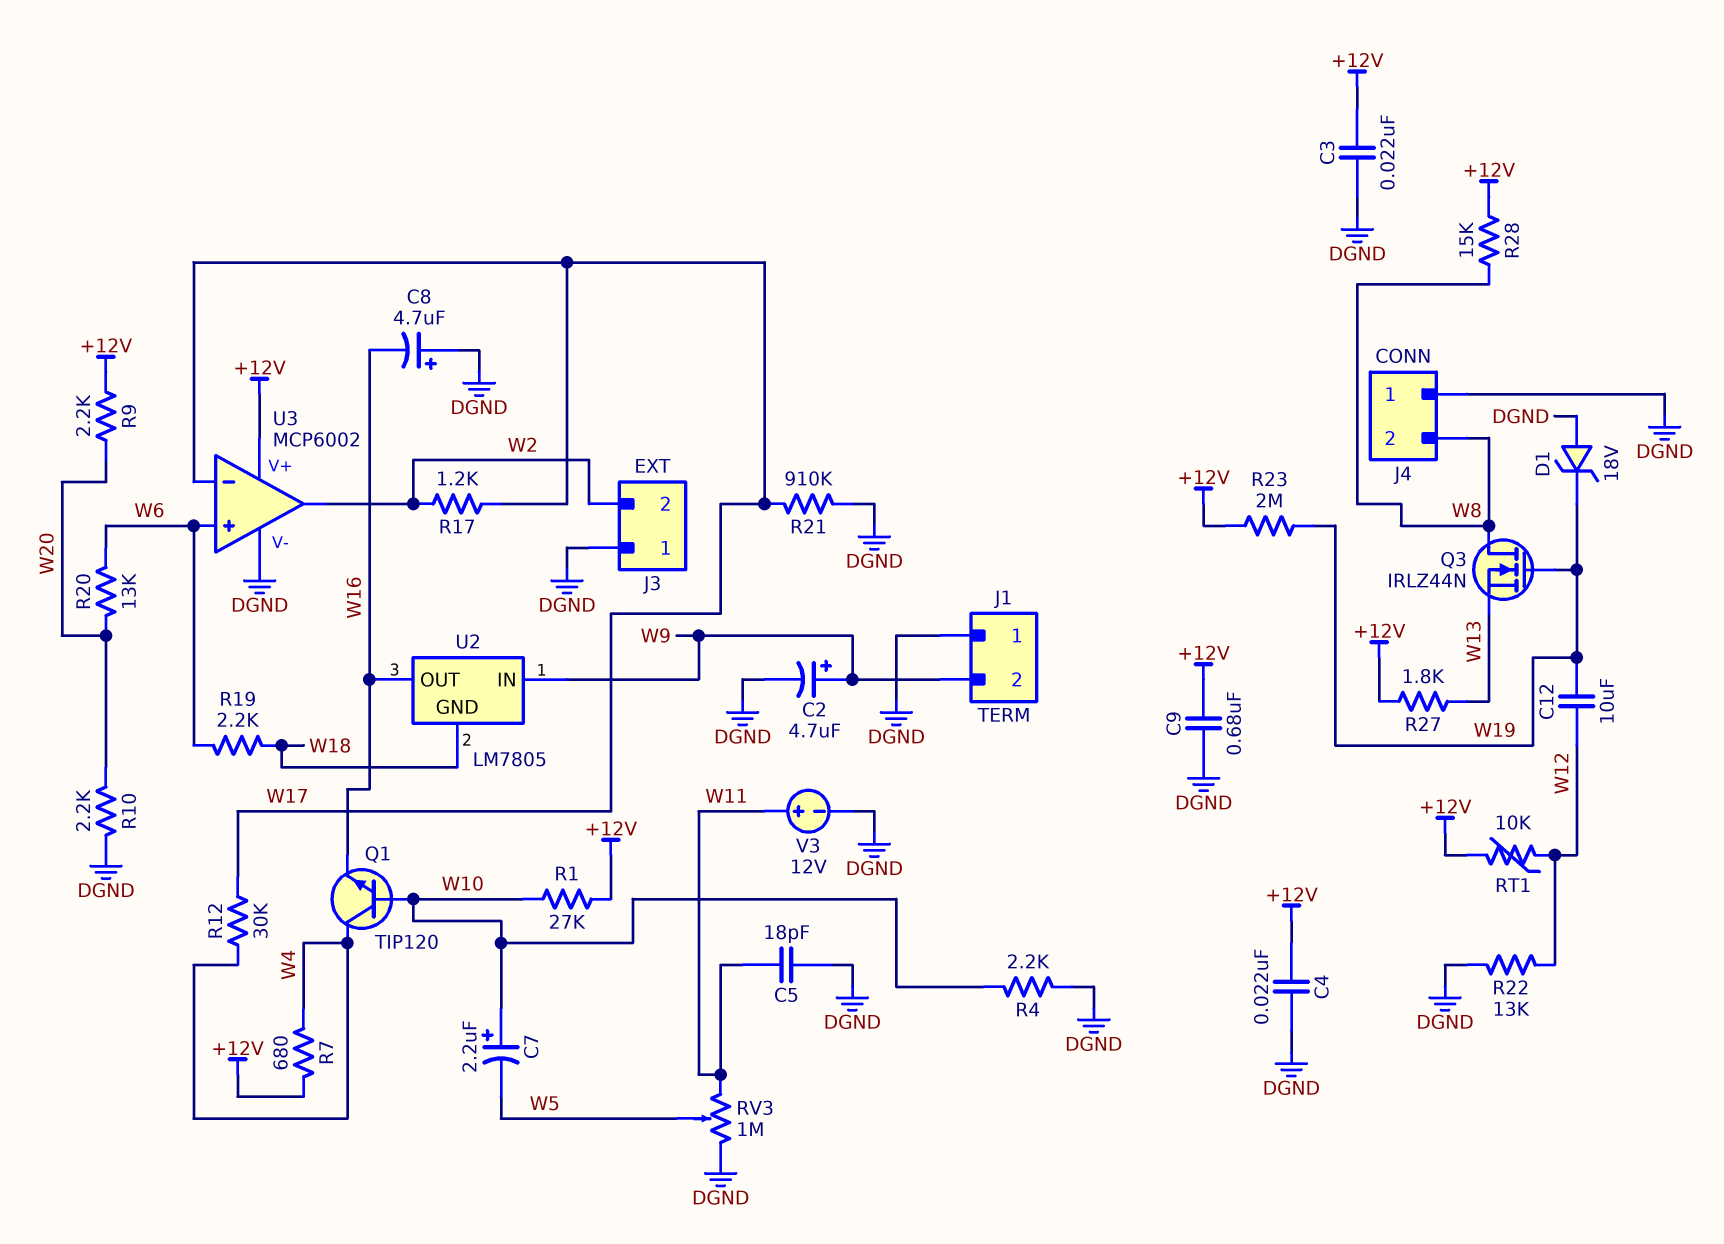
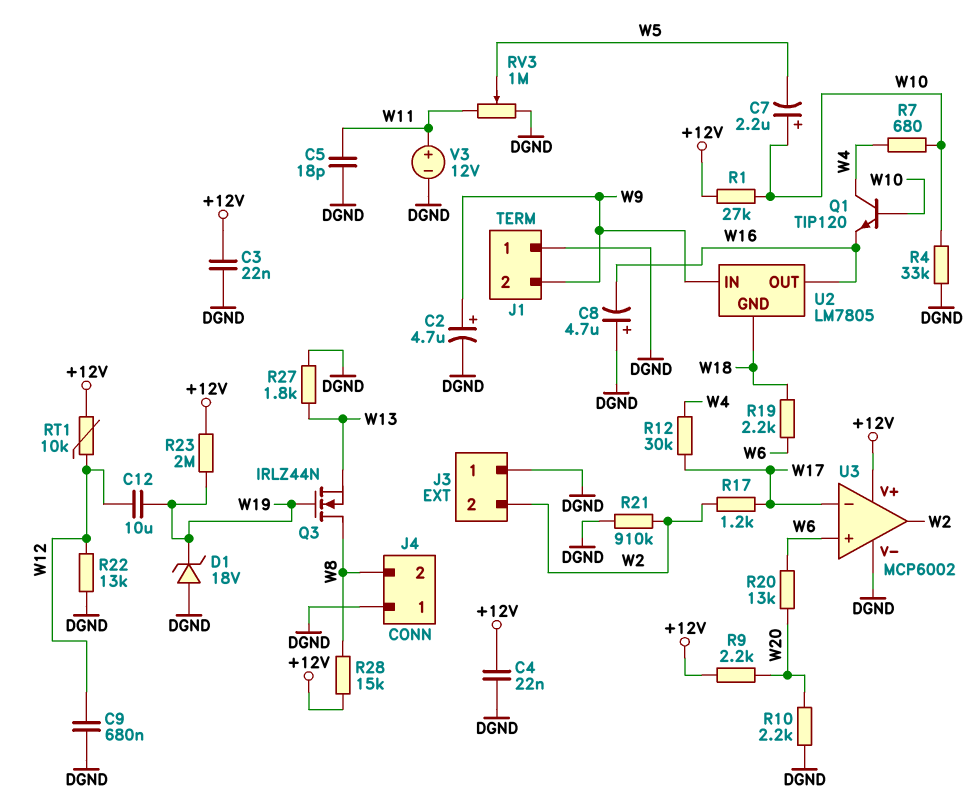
C9: 680nF (+12V, DGND) -> 680nF (DGND, W12)
R4: 2.2k (DGND, W10) -> 33k (DGND, W10)
R7: 680 (+12V, W4) -> 680 (W4, W10)
R21: 910k (DGND, W17) -> 910k (DGND, W2)
R27: 1.8k (+12V, W13) -> 1.8k (DGND, W13)

